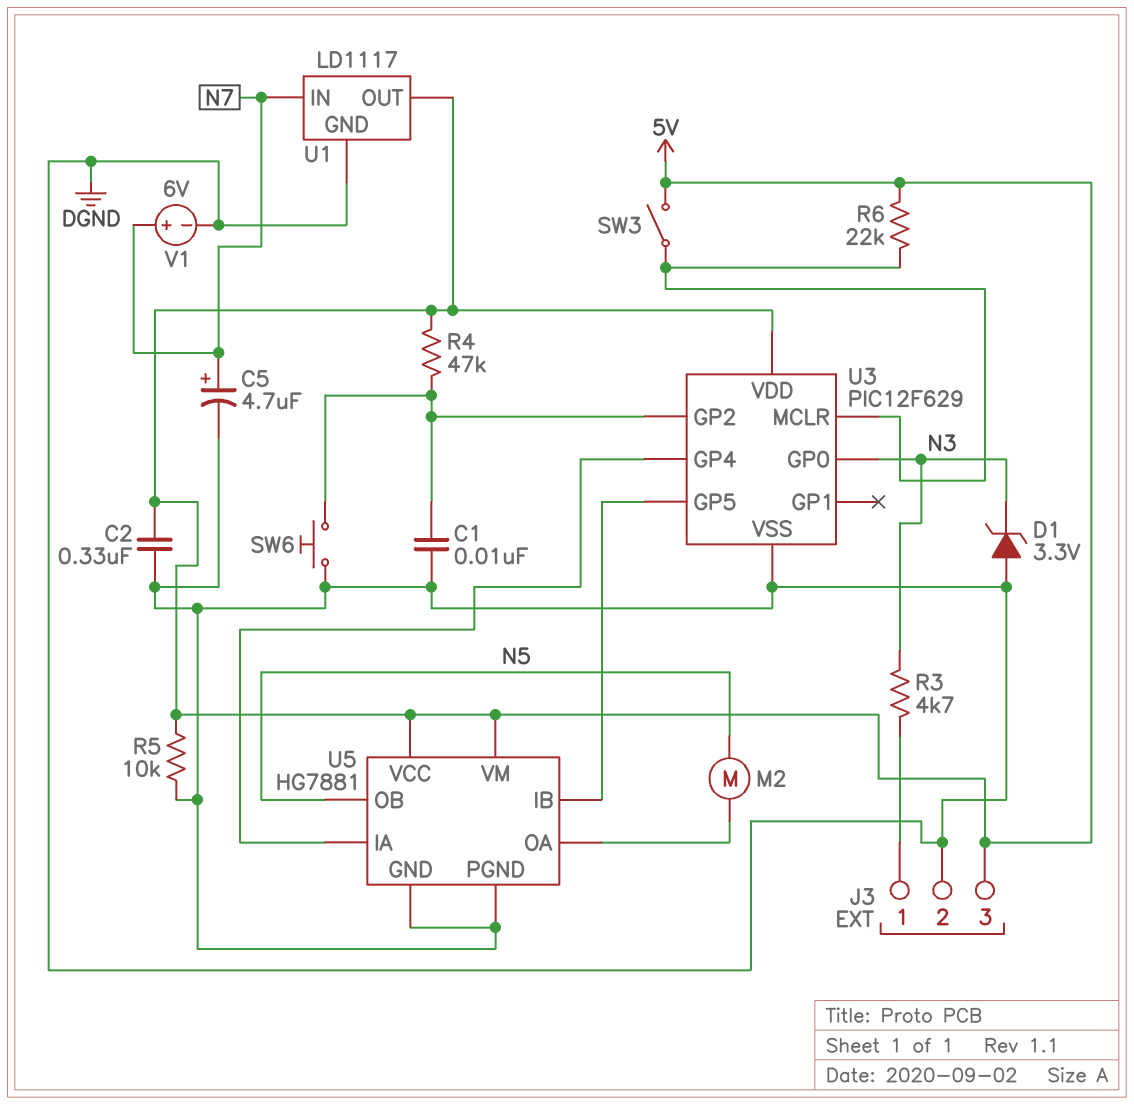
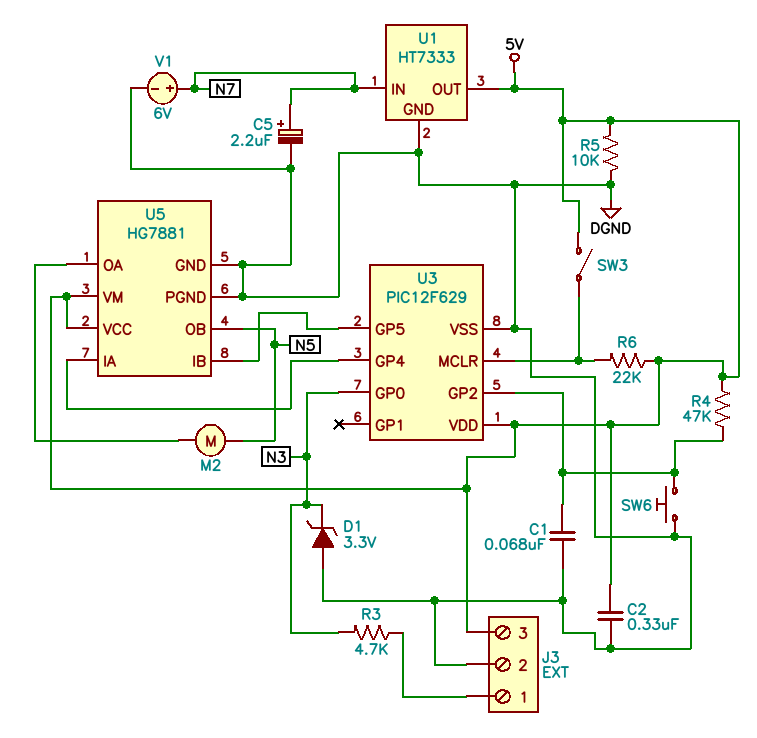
C1: 10nF (DGND, U3/GP2) -> 68nF (DGND, U3/GP2)
C5: 4.7uF (plus N7, minus DGND) -> 2.2uF (plus N7, minus DGND)
U1: LD1117 -> HT7333

